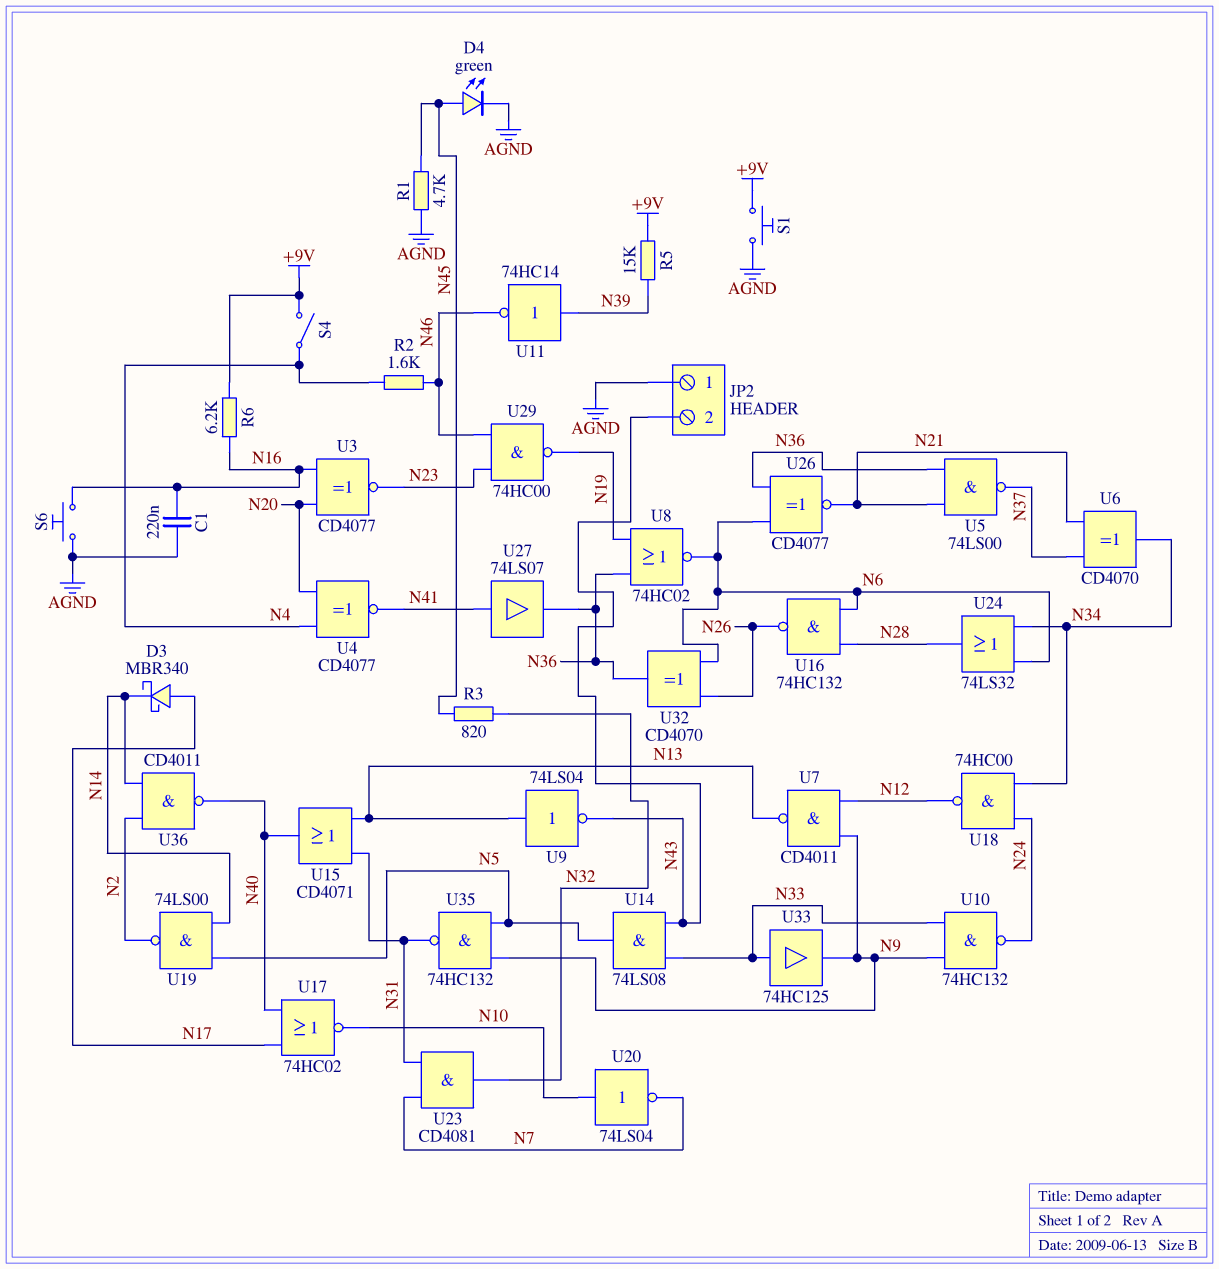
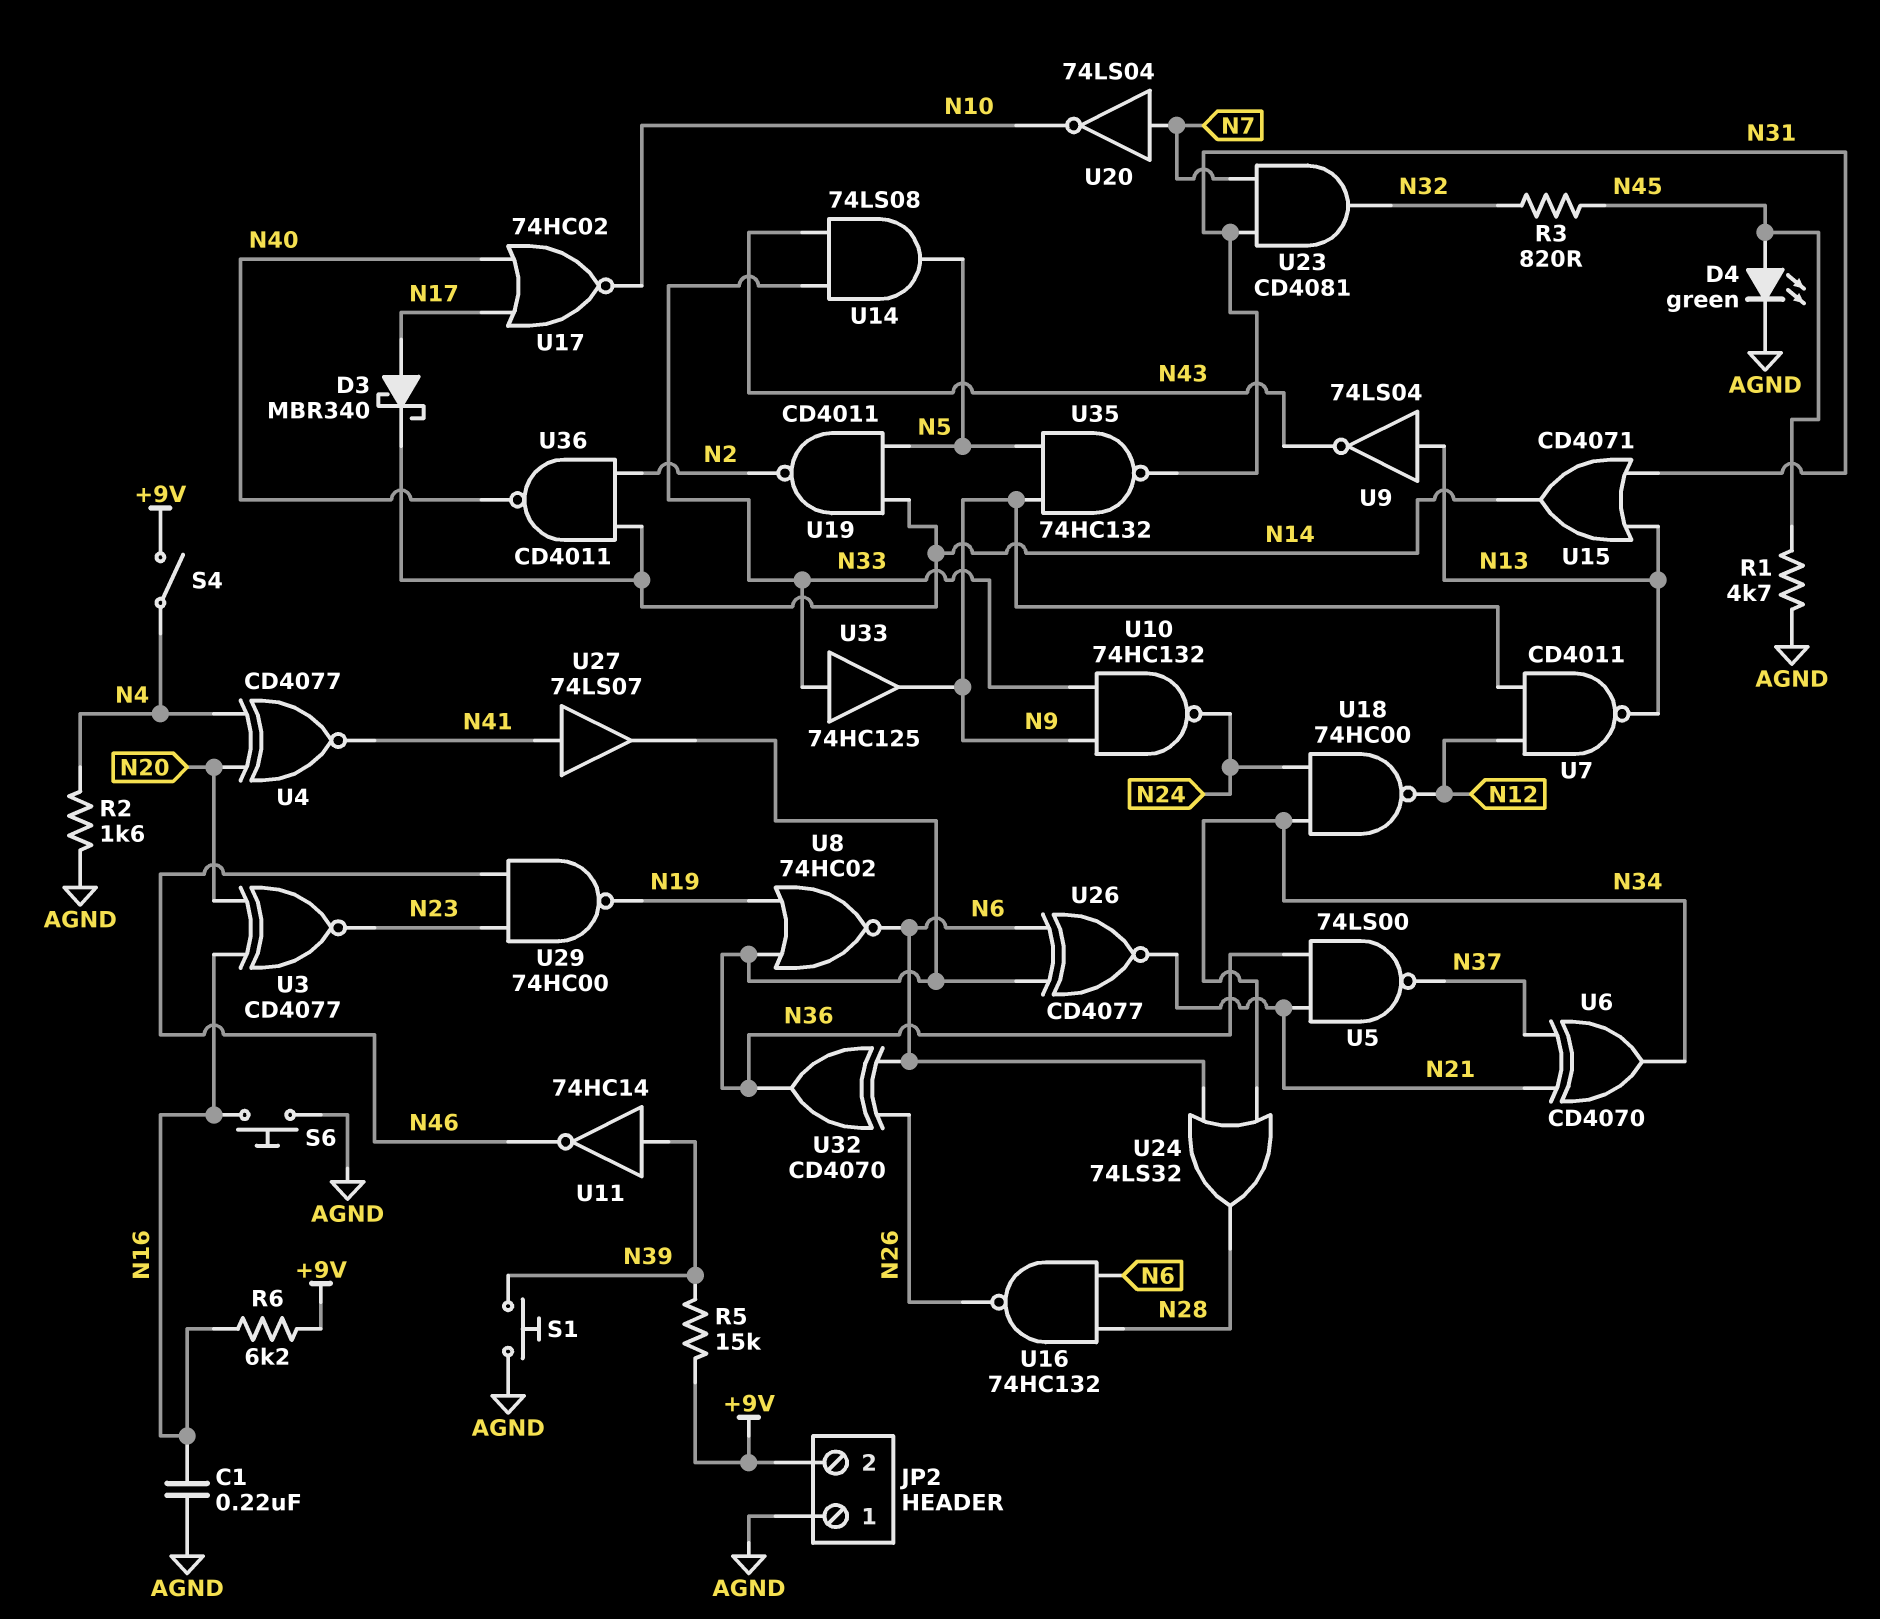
JP2 pin 2: N43 -> +9V
R2: 1.6k (N4, N46) -> 1.6k (AGND, N4)
S1: button (+9V, AGND) -> button (AGND, N39)
U15: OR CD4071 (in N13, in N31, out N40) -> OR CD4071 (in N13, in N31, out N14)
U19: NAND 74LS00 (in N5, in N14, out N2) -> NAND CD4011 (in N5, in N14, out N2)
U20: NOT 74LS04 (in N10, out N7) -> NOT 74LS04 (in N7, out N10)

